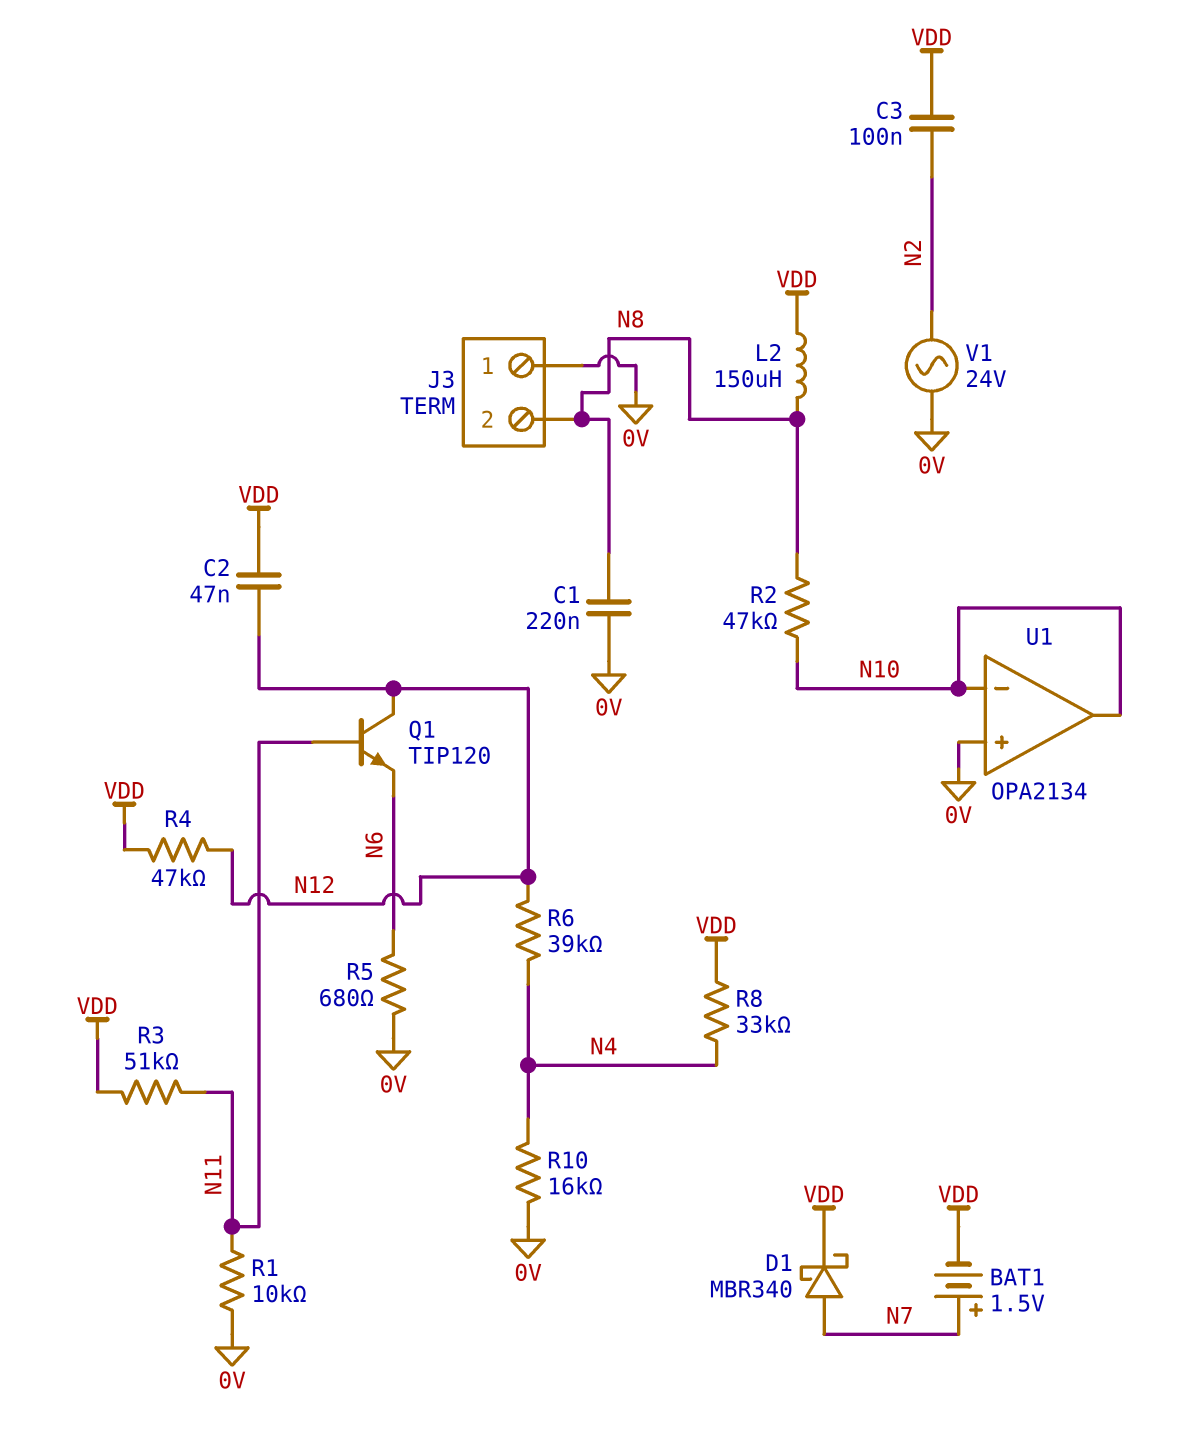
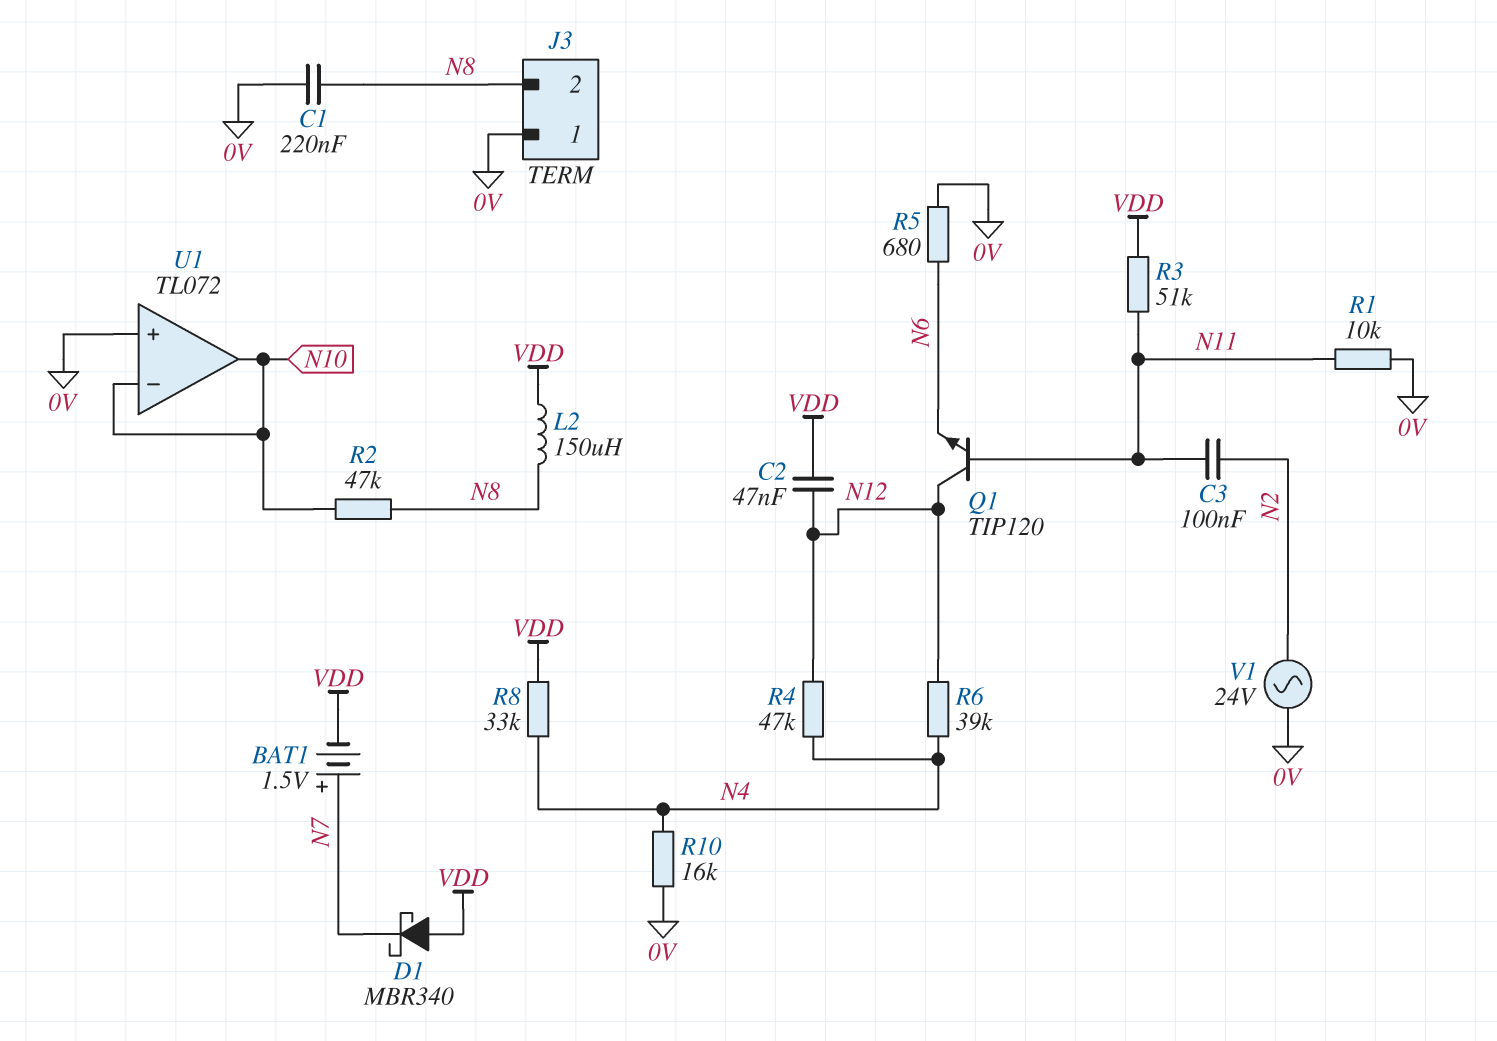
C3: 100nF (N2, VDD) -> 100nF (N2, N11)
D1: schottky MBR340 (A N7, K VDD) -> schottky MBR340 (A VDD, K N7)
R4: 47k (N12, VDD) -> 47k (N4, N12)
U1: OPA2134 -> TL072

